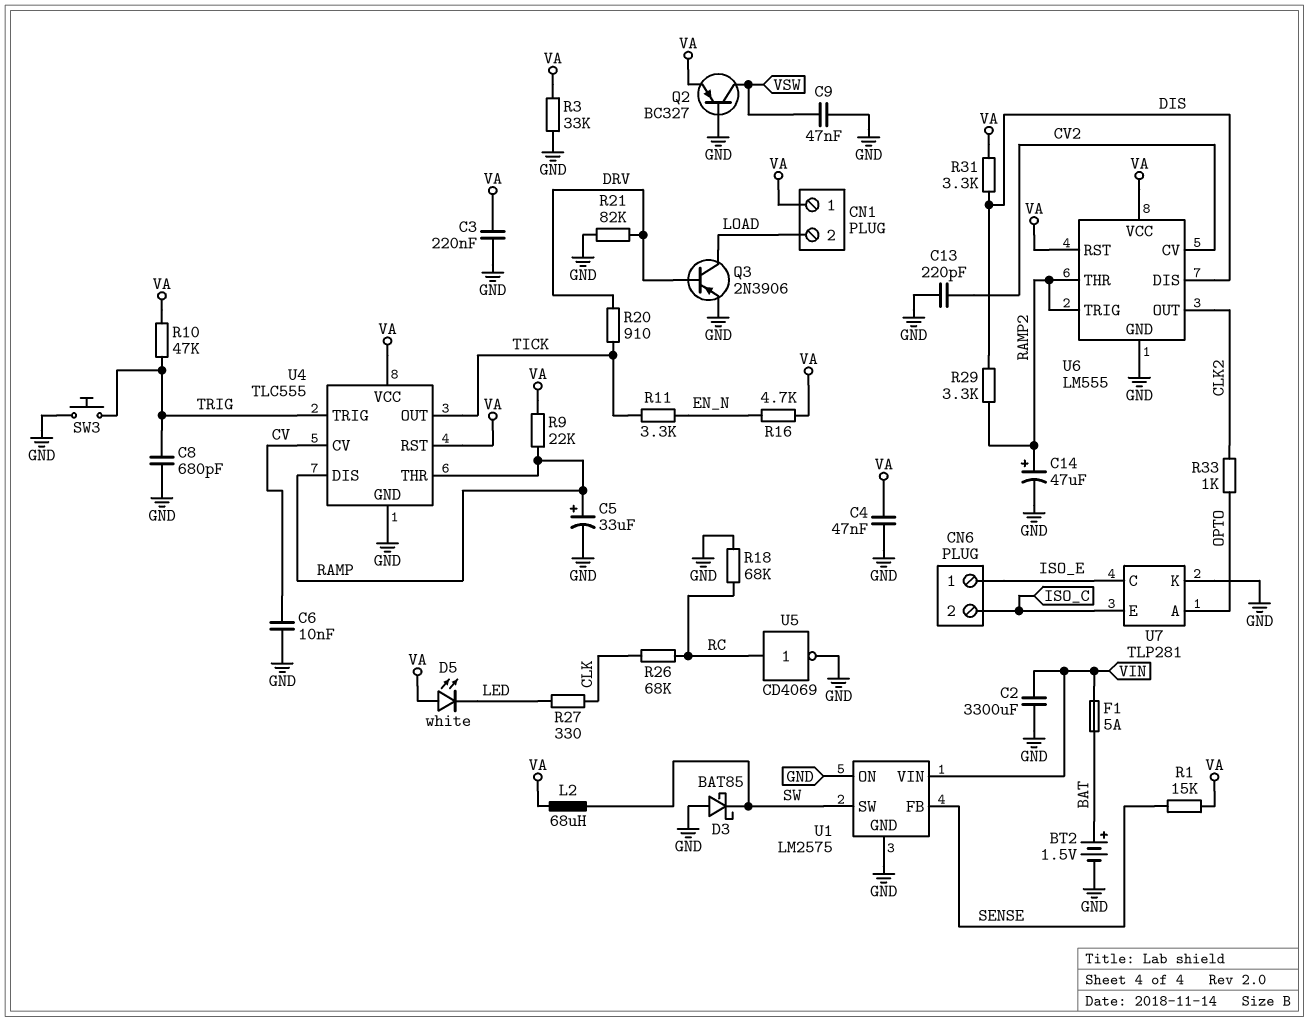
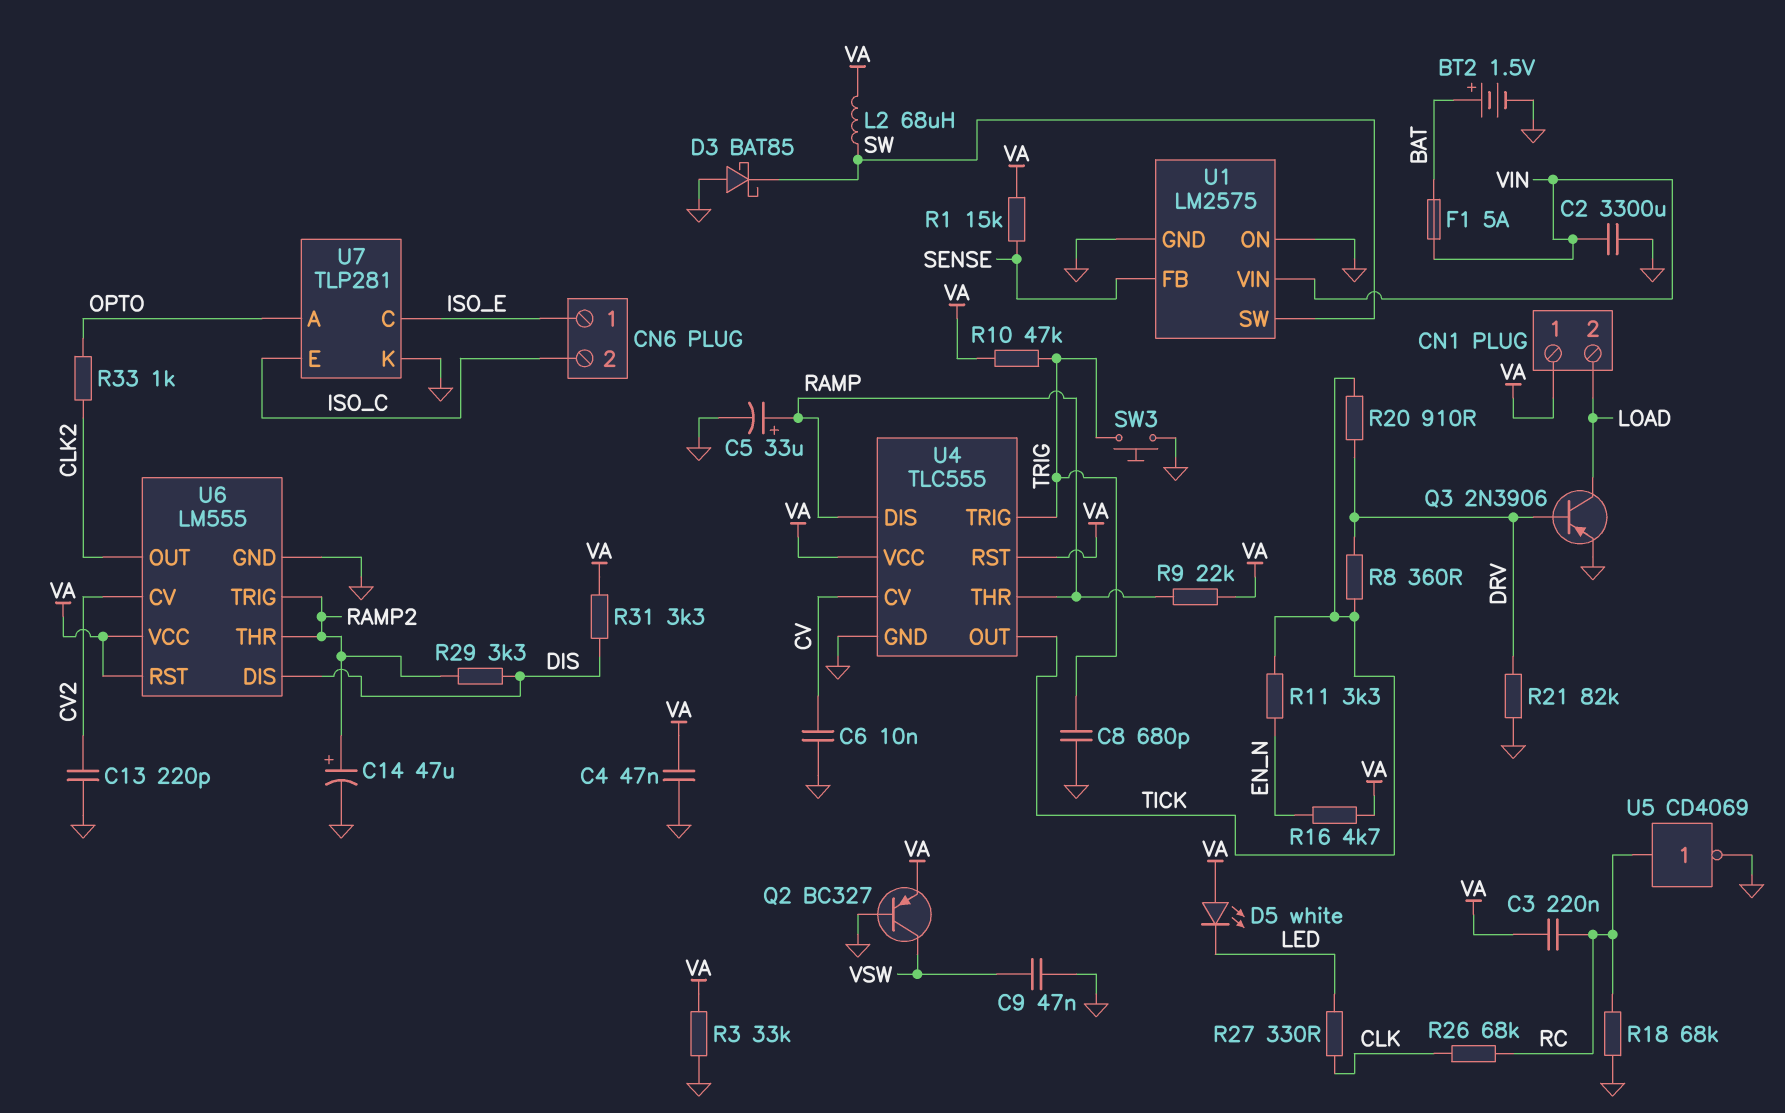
C3: 220nF (GND, VA) -> 220nF (RC, VA)
R8: none -> 360 (DRV, TICK)

